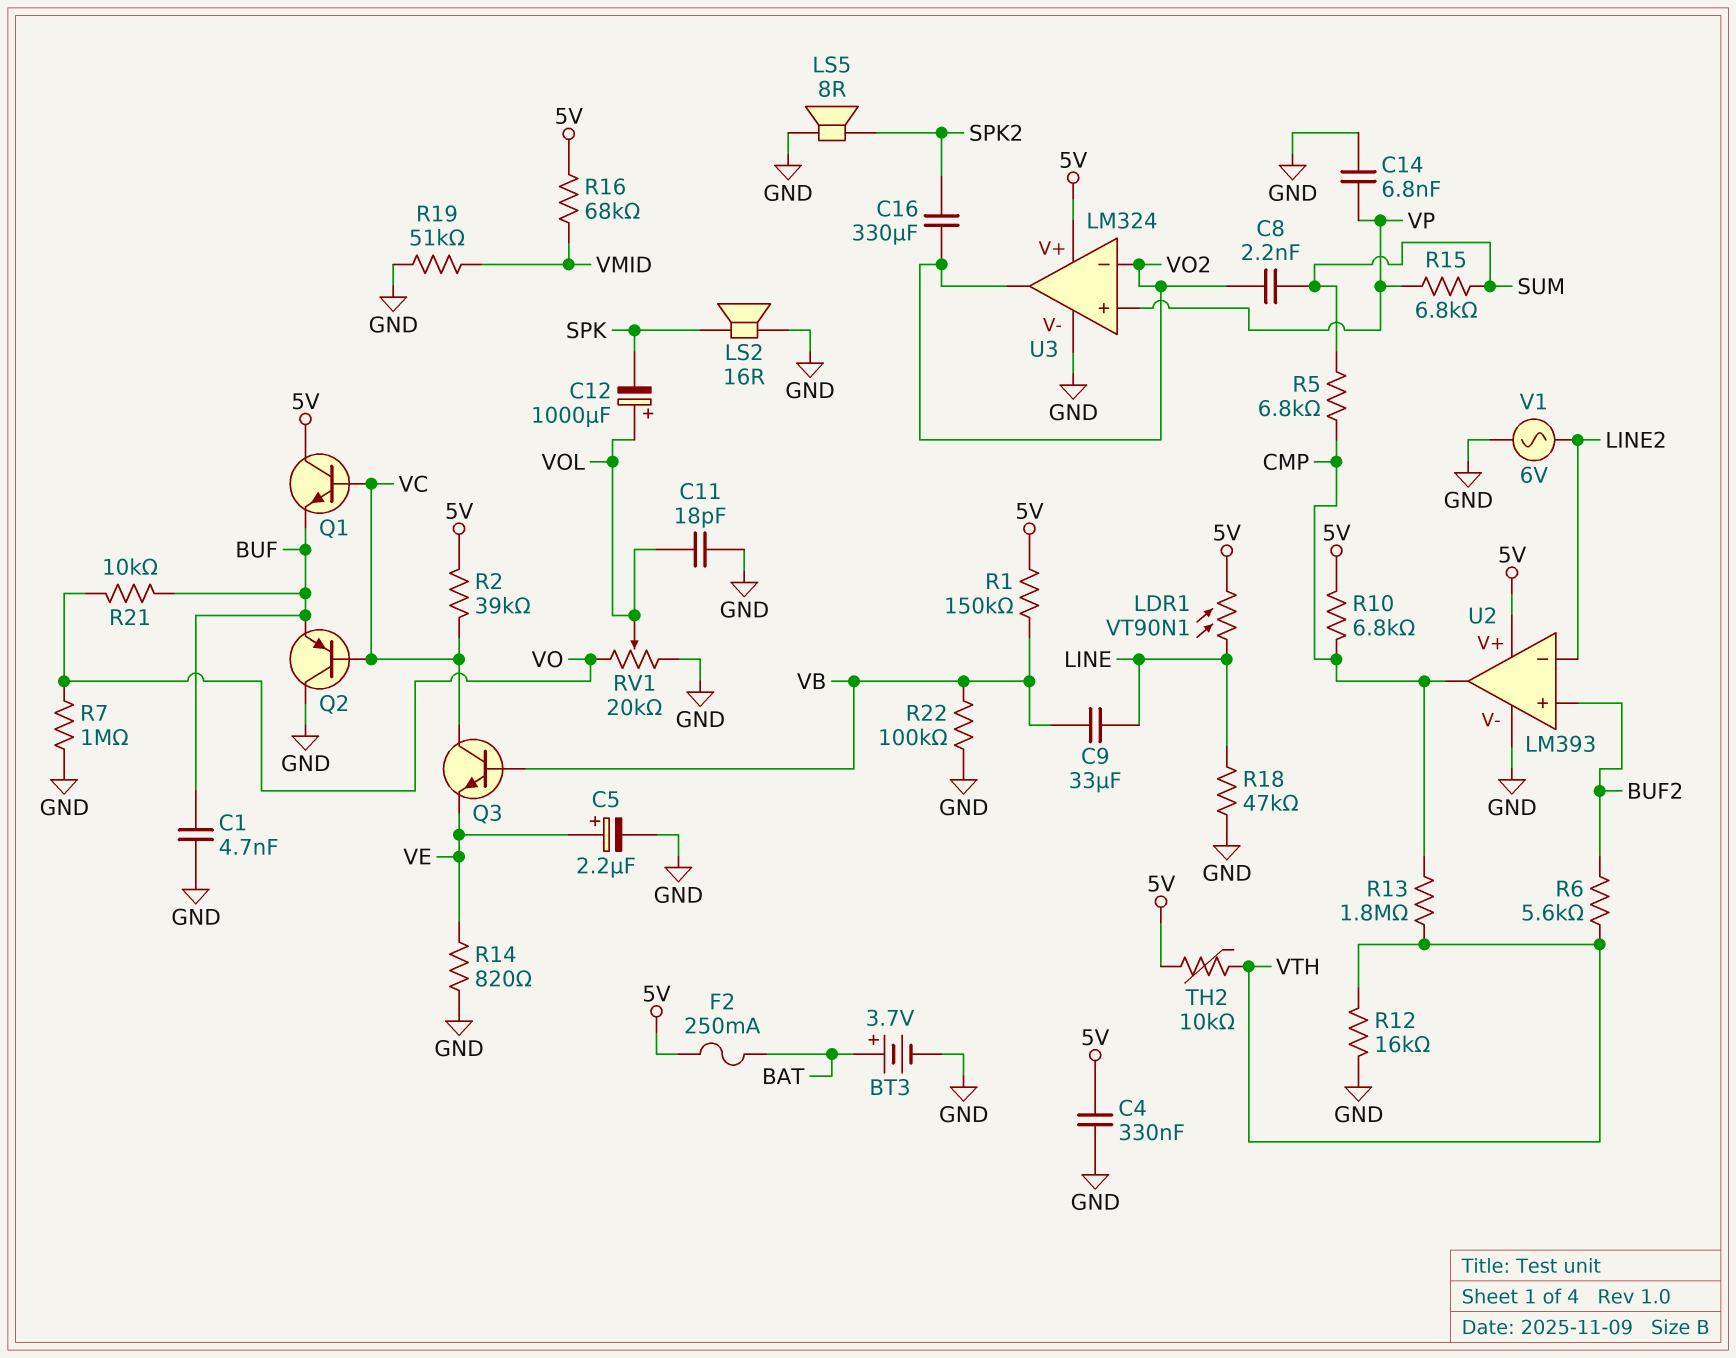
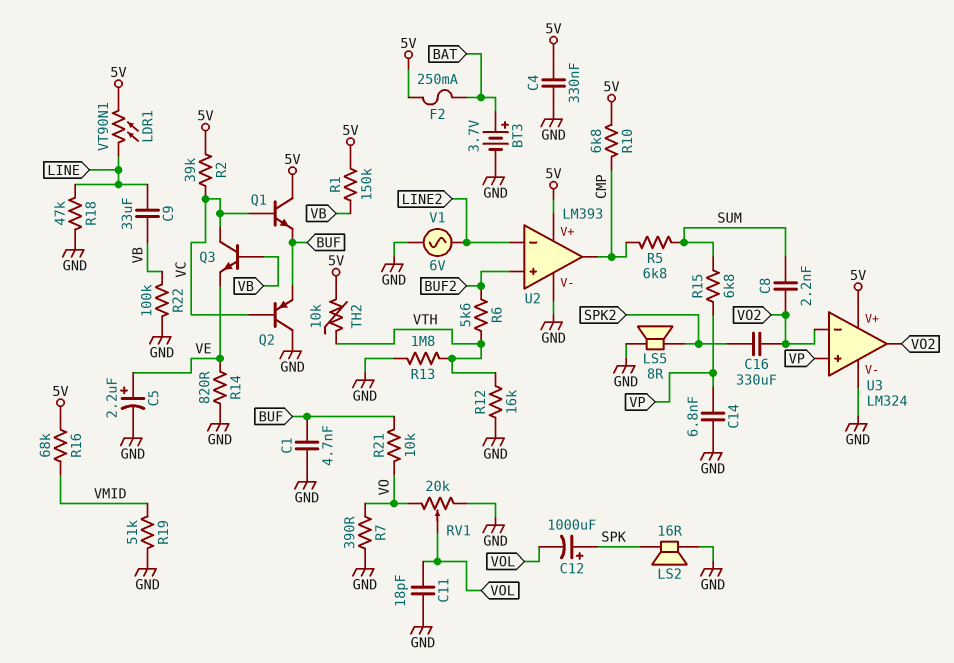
C12: 1000uF (plus VOL, minus SPK) -> 1000uF (plus SPK, minus VOL)
R7: 1M (GND, VO) -> 390 (GND, VO)
R13: 1.8M (CMP, VTH) -> 1.8M (GND, VTH)

